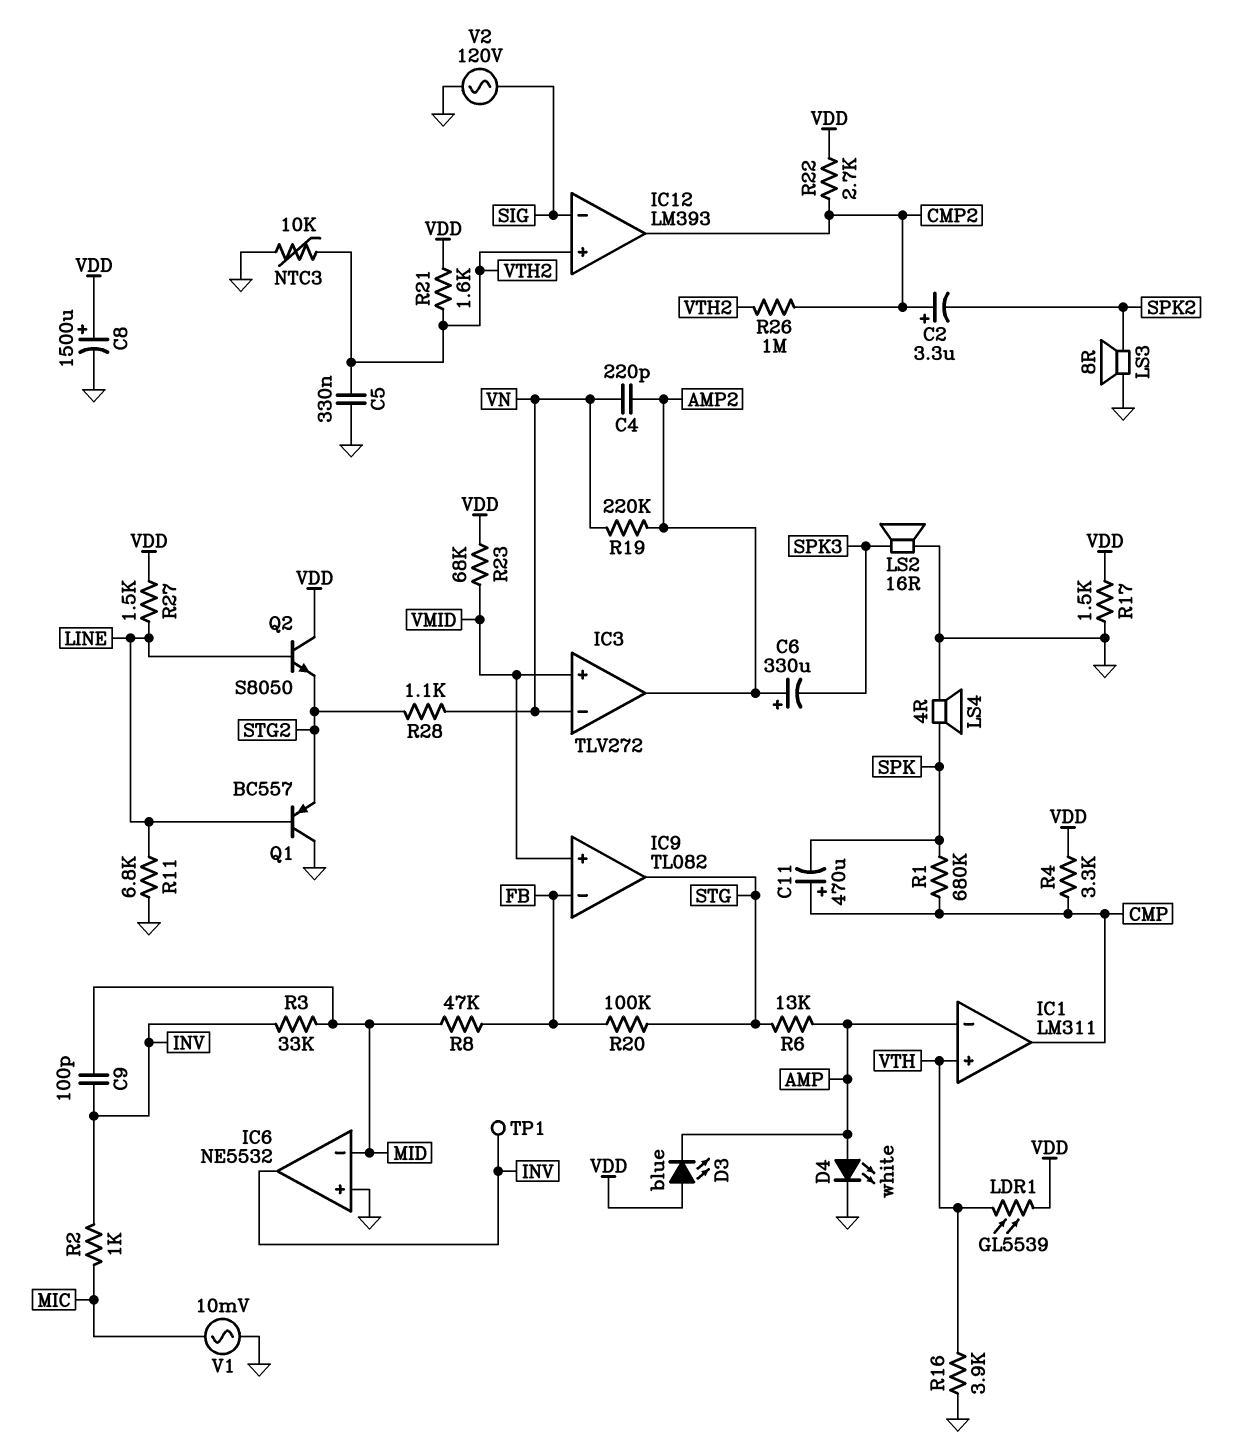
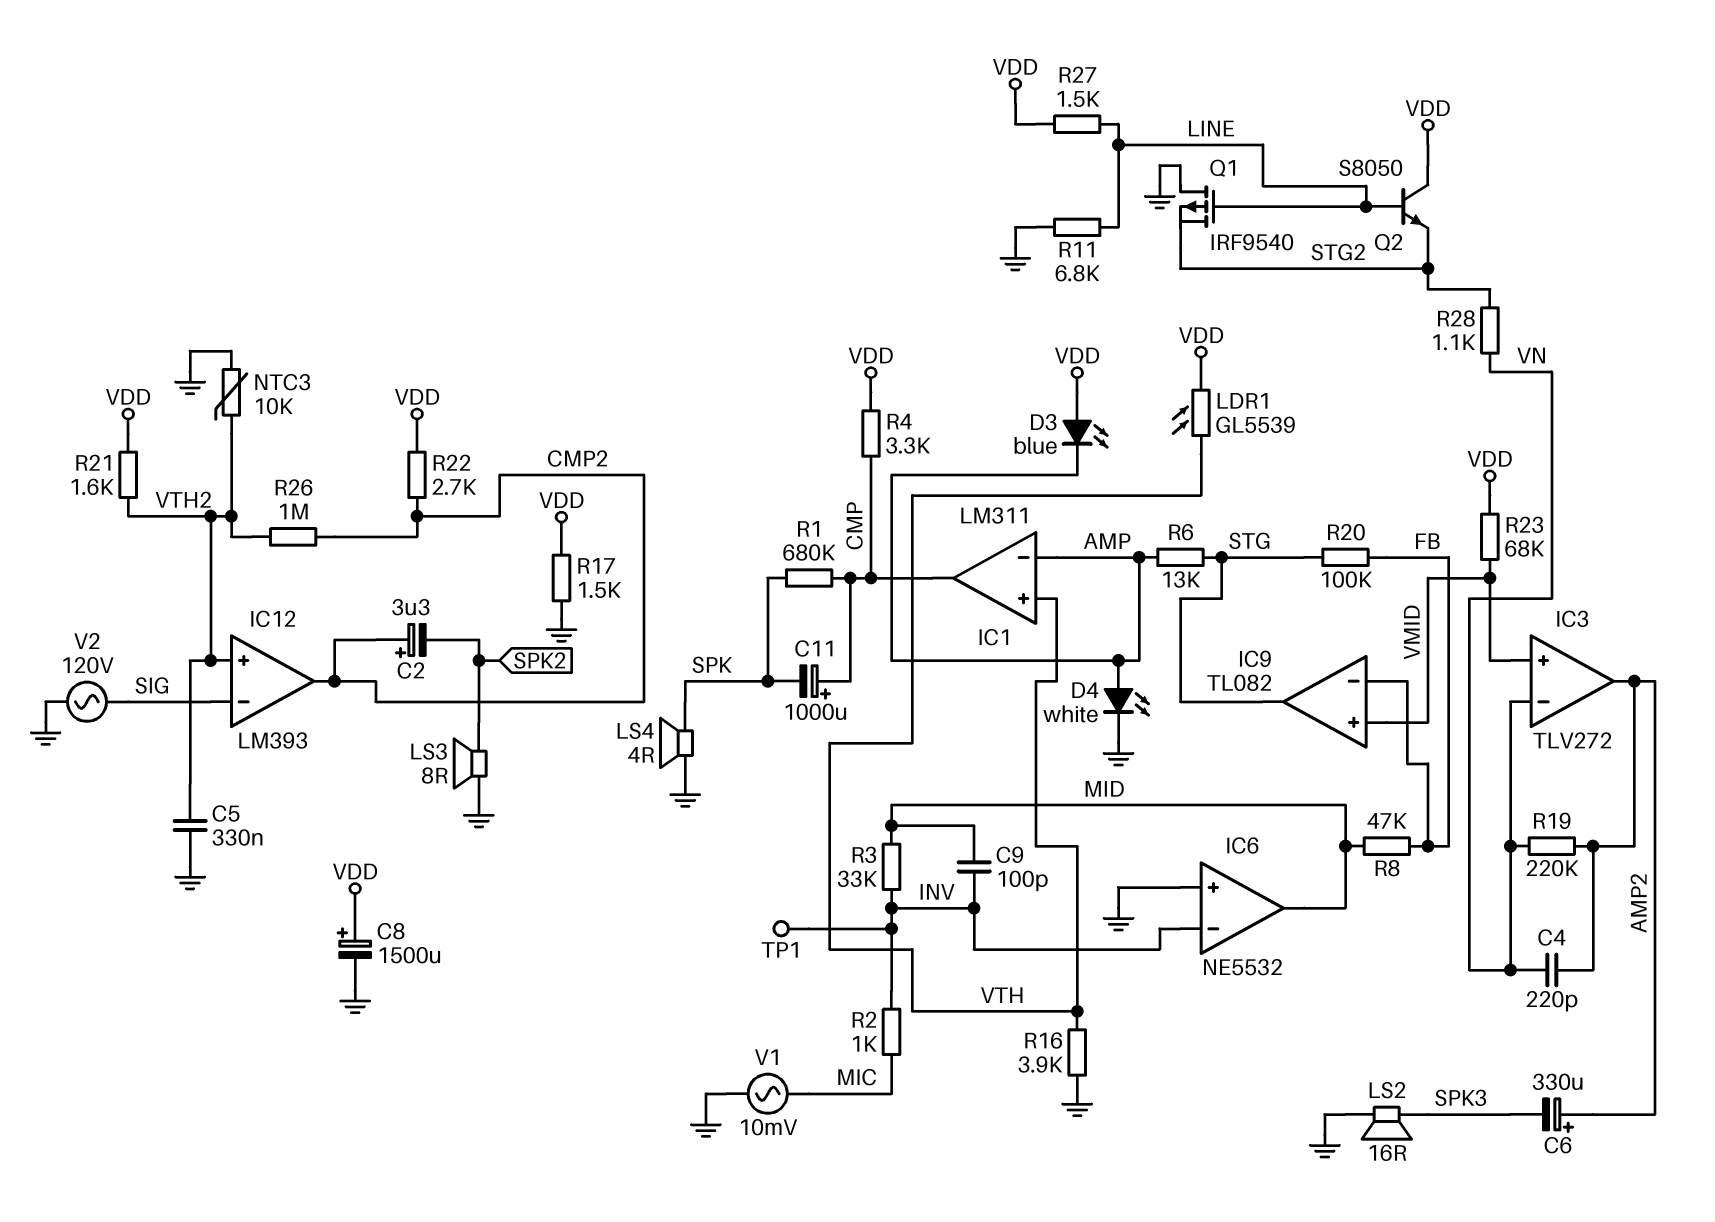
C11: 470uF (plus CMP, minus SPK) -> 1000uF (plus CMP, minus SPK)
IC6 pin in-: MID -> INV
IC6 pin out: INV -> MID
Q1: PNP BC557 (B LINE, C GND, E STG2) -> PMOS IRF9540 (G LINE, D GND, S STG2)

